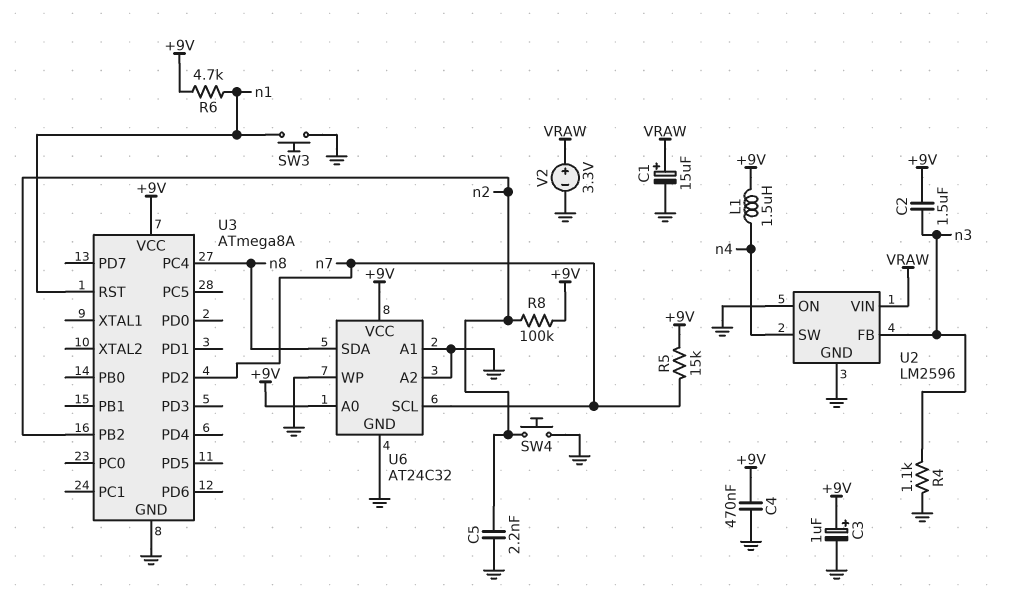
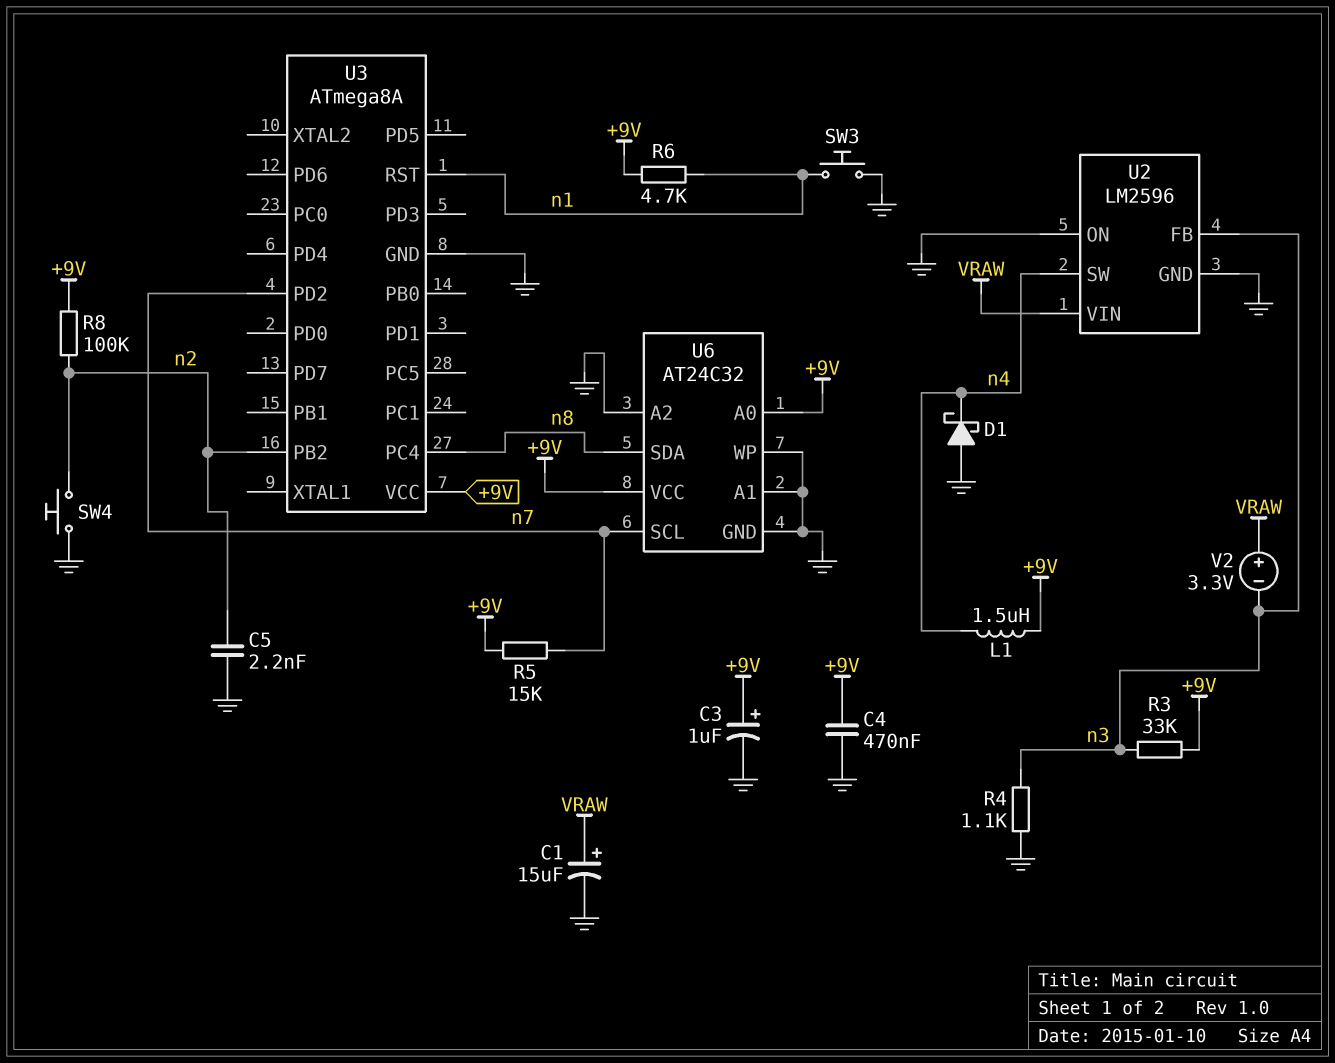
C2: 1.5uF (+9V, n3) -> none
D1: none -> schottky (A GND, K n4)
R3: none -> 33k (+9V, n3)
V2: 3.3V (plus VRAW, minus GND) -> 3.3V (plus VRAW, minus n3)

